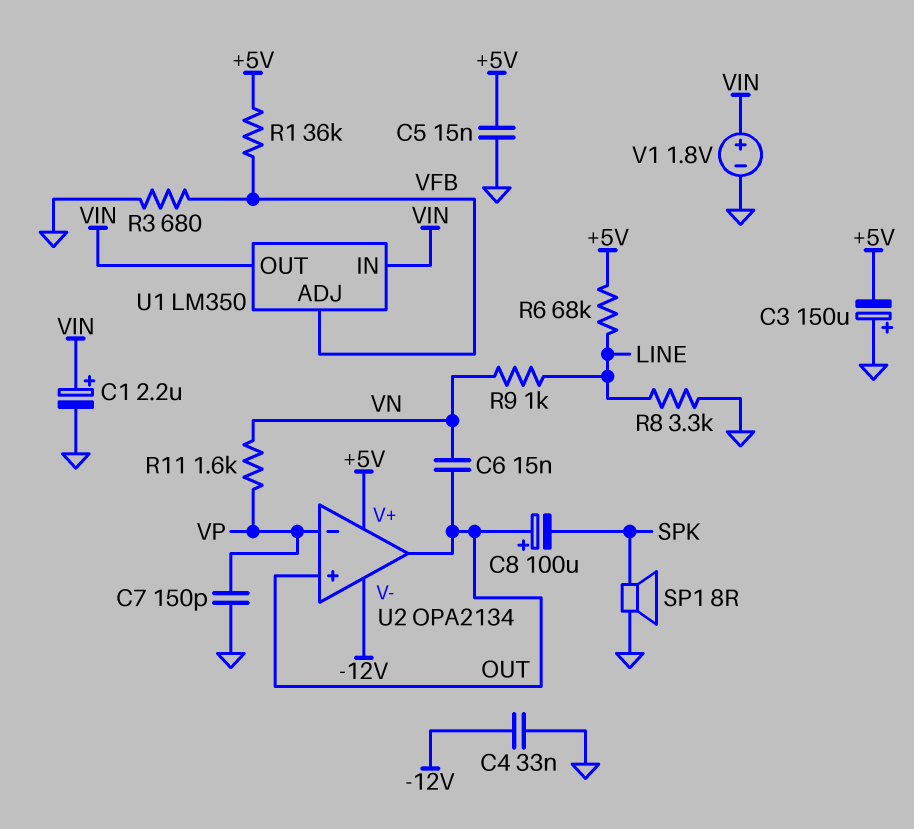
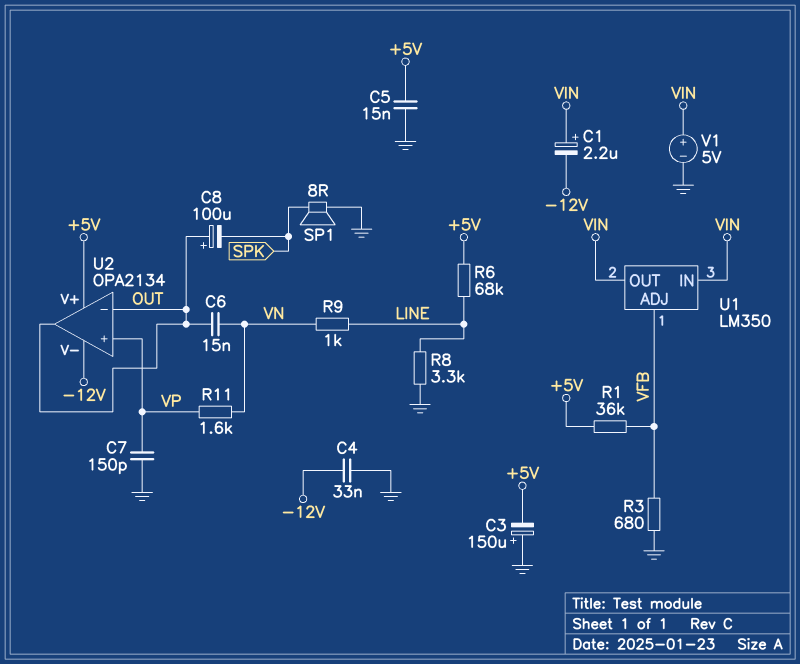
C1: 2.2uF (plus VIN, minus GND) -> 2.2uF (plus VIN, minus -12V)
U2 pin in+: OUT -> VP
U2 pin in-: VP -> OUT
V1: 1.8V (plus VIN, minus GND) -> 5V (plus VIN, minus GND)

